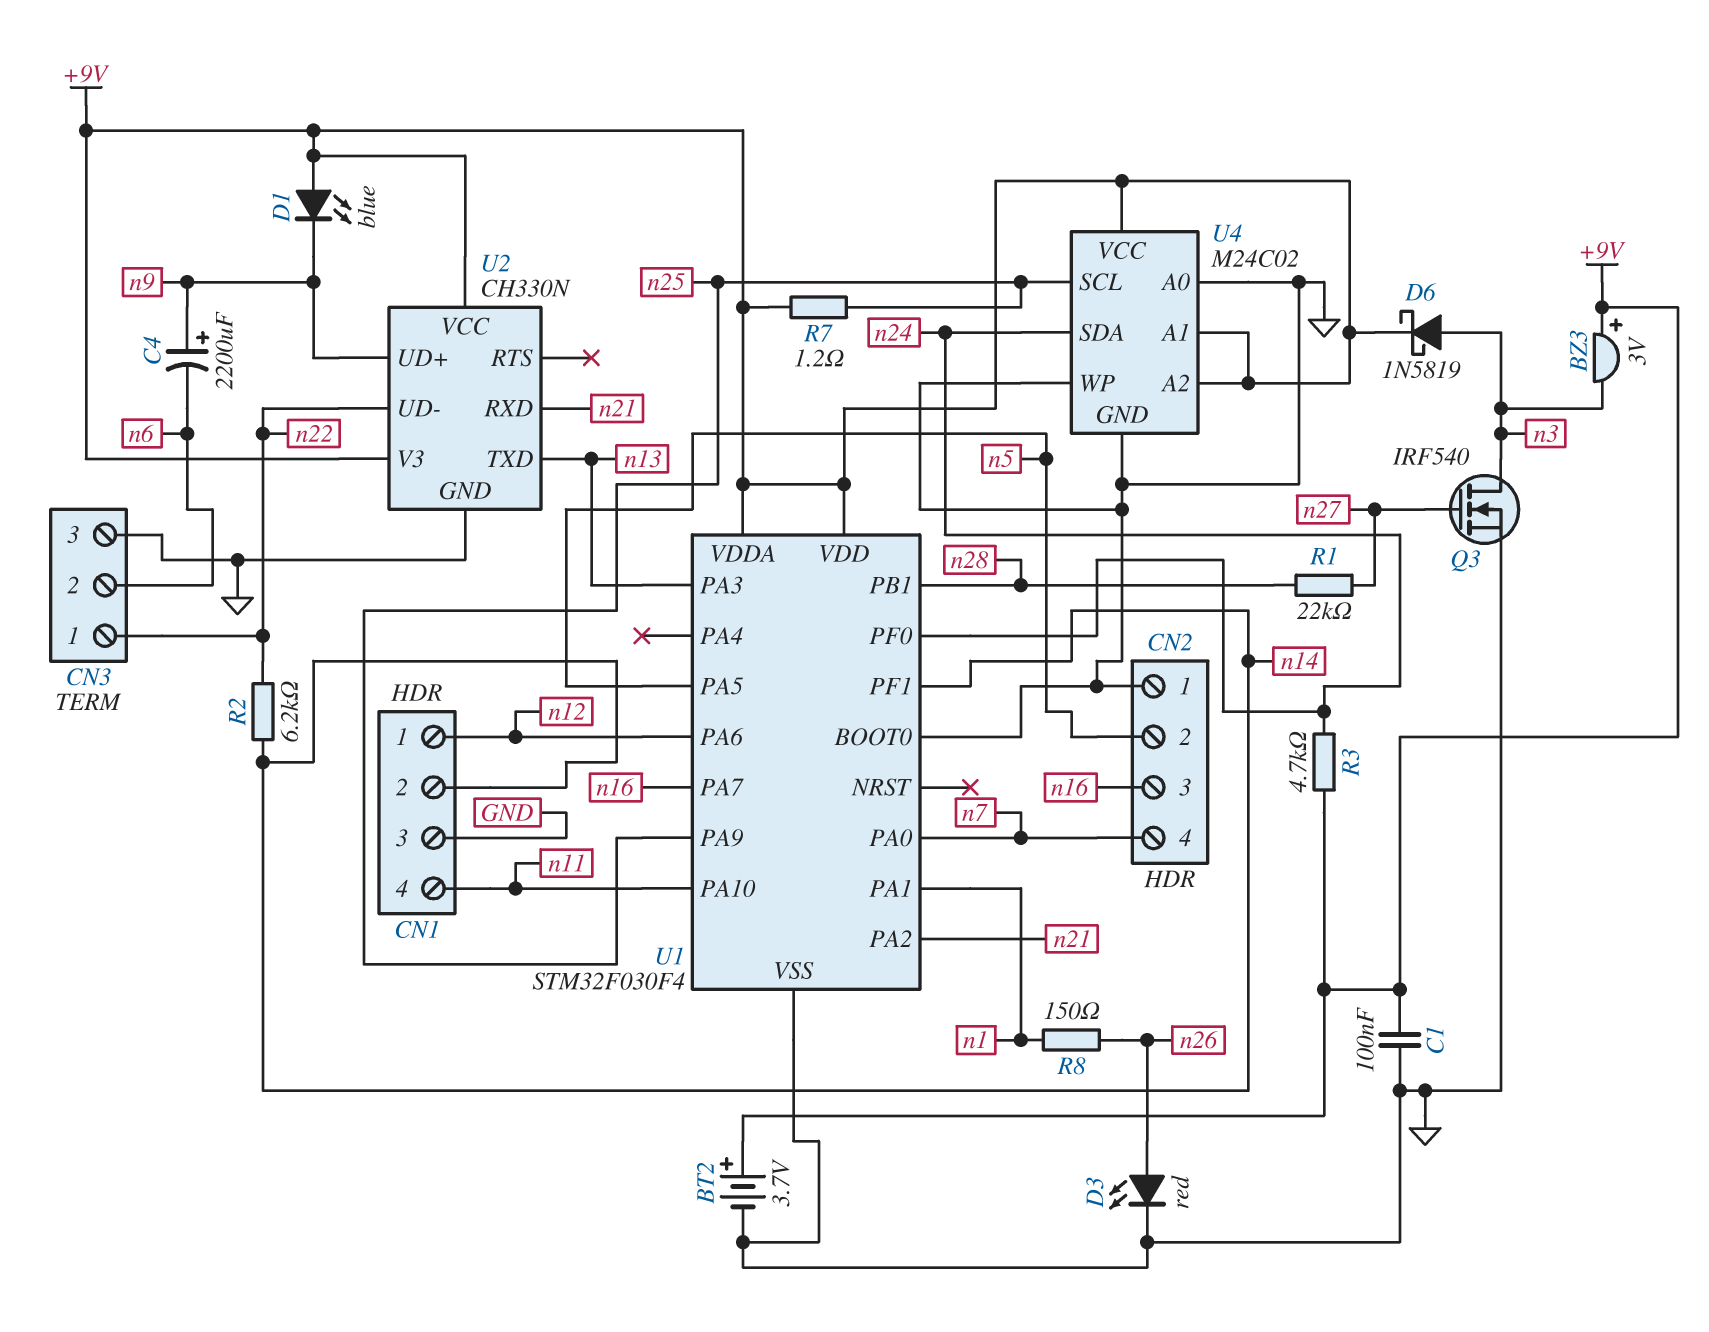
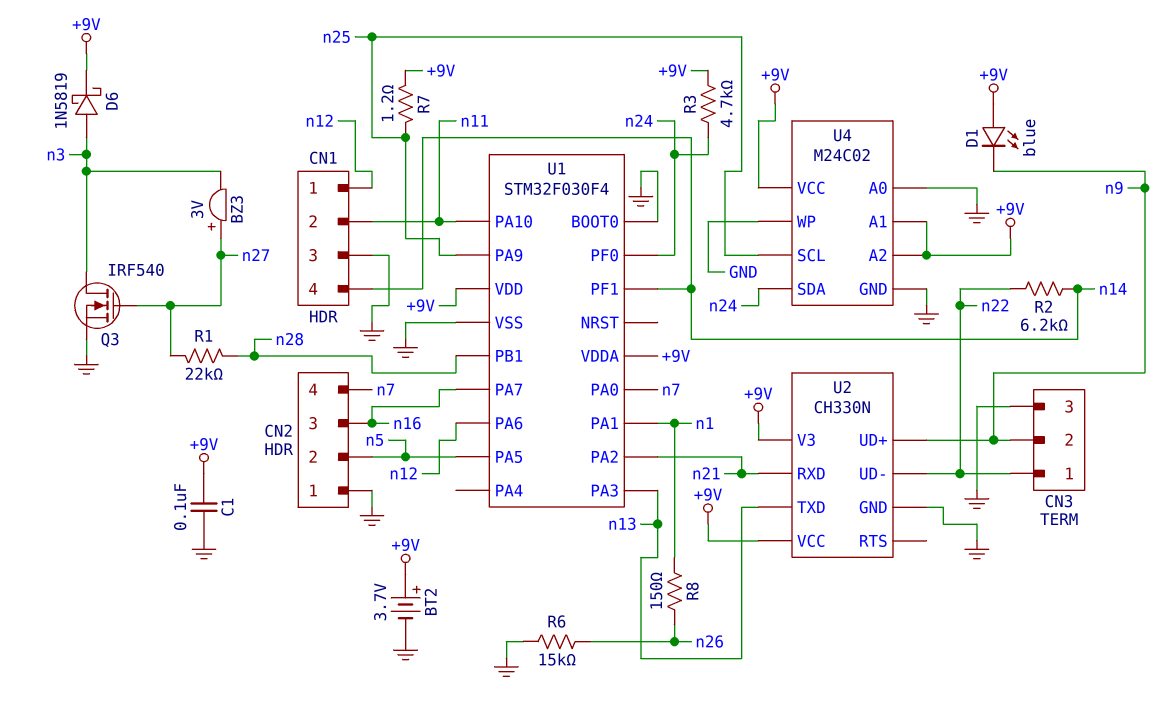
BZ3: buzzer 3V (plus +9V, minus n3) -> buzzer 3V (plus n27, minus n3)
C4: 2200uF (plus n9, minus n6) -> none
CN1 pin 2: n14 -> n11
CN1 pin 4: n11 -> n14
CN3 pin 2: n6 -> n9
D3: LED red (A n26, K GND) -> none
R6: none -> 15k (GND, n26)

